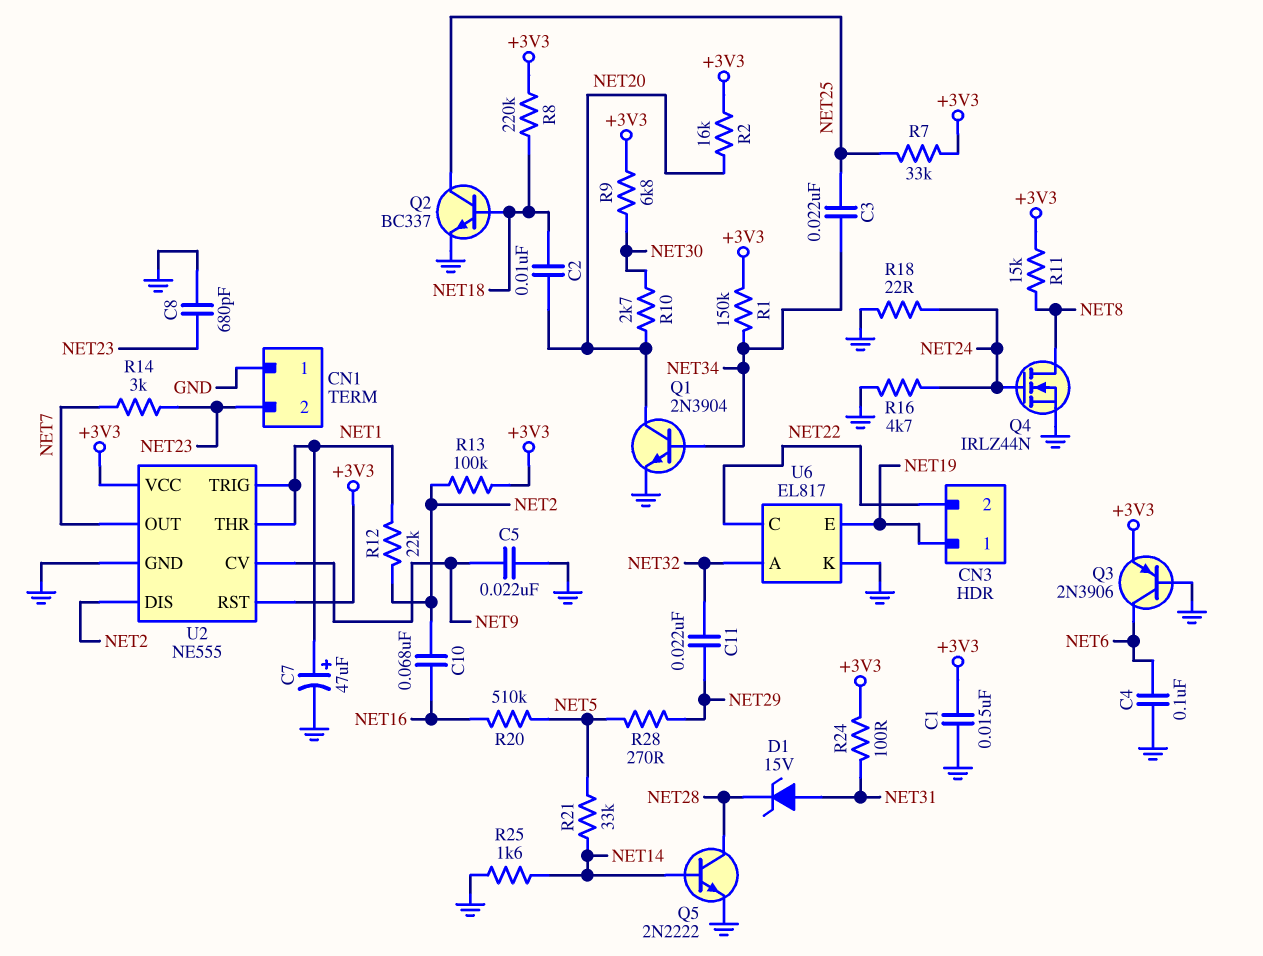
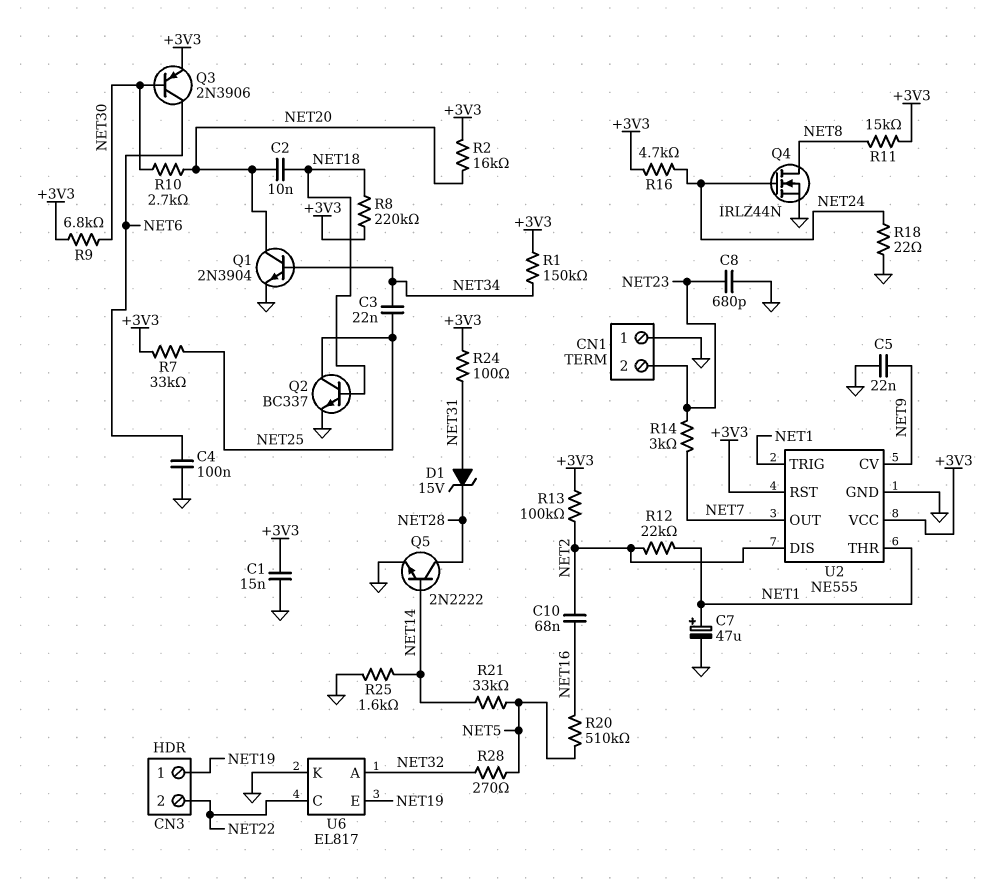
C11: 22nF (NET29, NET32) -> none
Q3: PNP 2N3906 (B GND, C NET6, E +3V3) -> PNP 2N3906 (B NET30, C NET6, E +3V3)
R16: 4.7k (GND, NET24) -> 4.7k (+3V3, NET24)
R28: 270 (NET5, NET29) -> 270 (NET5, NET32)

